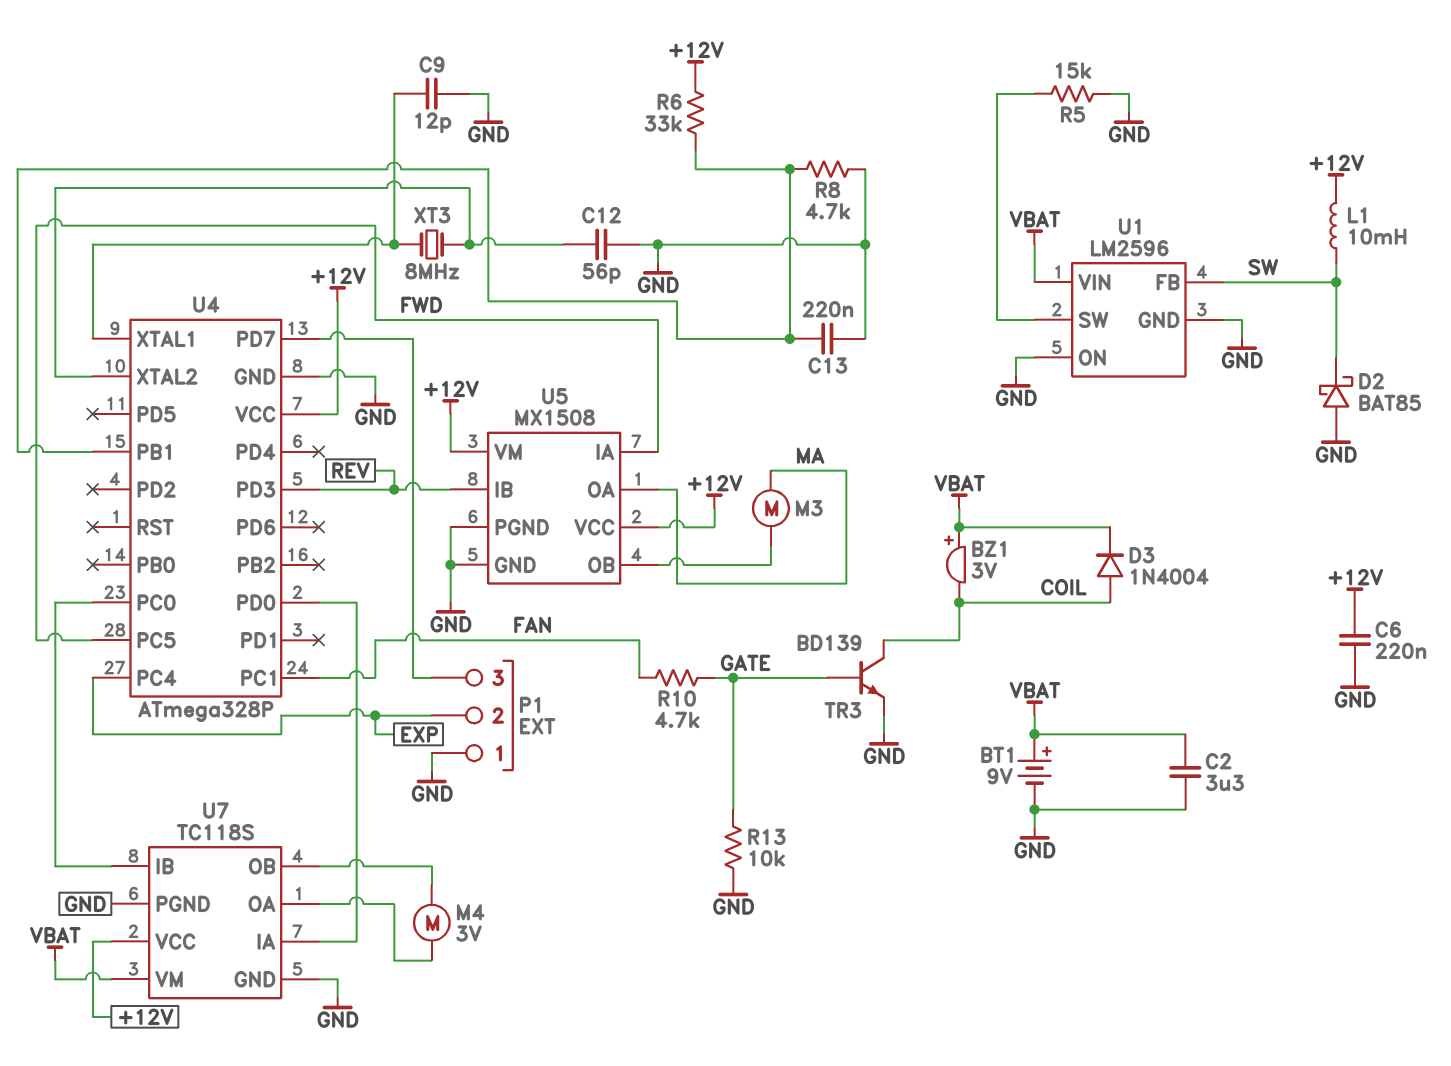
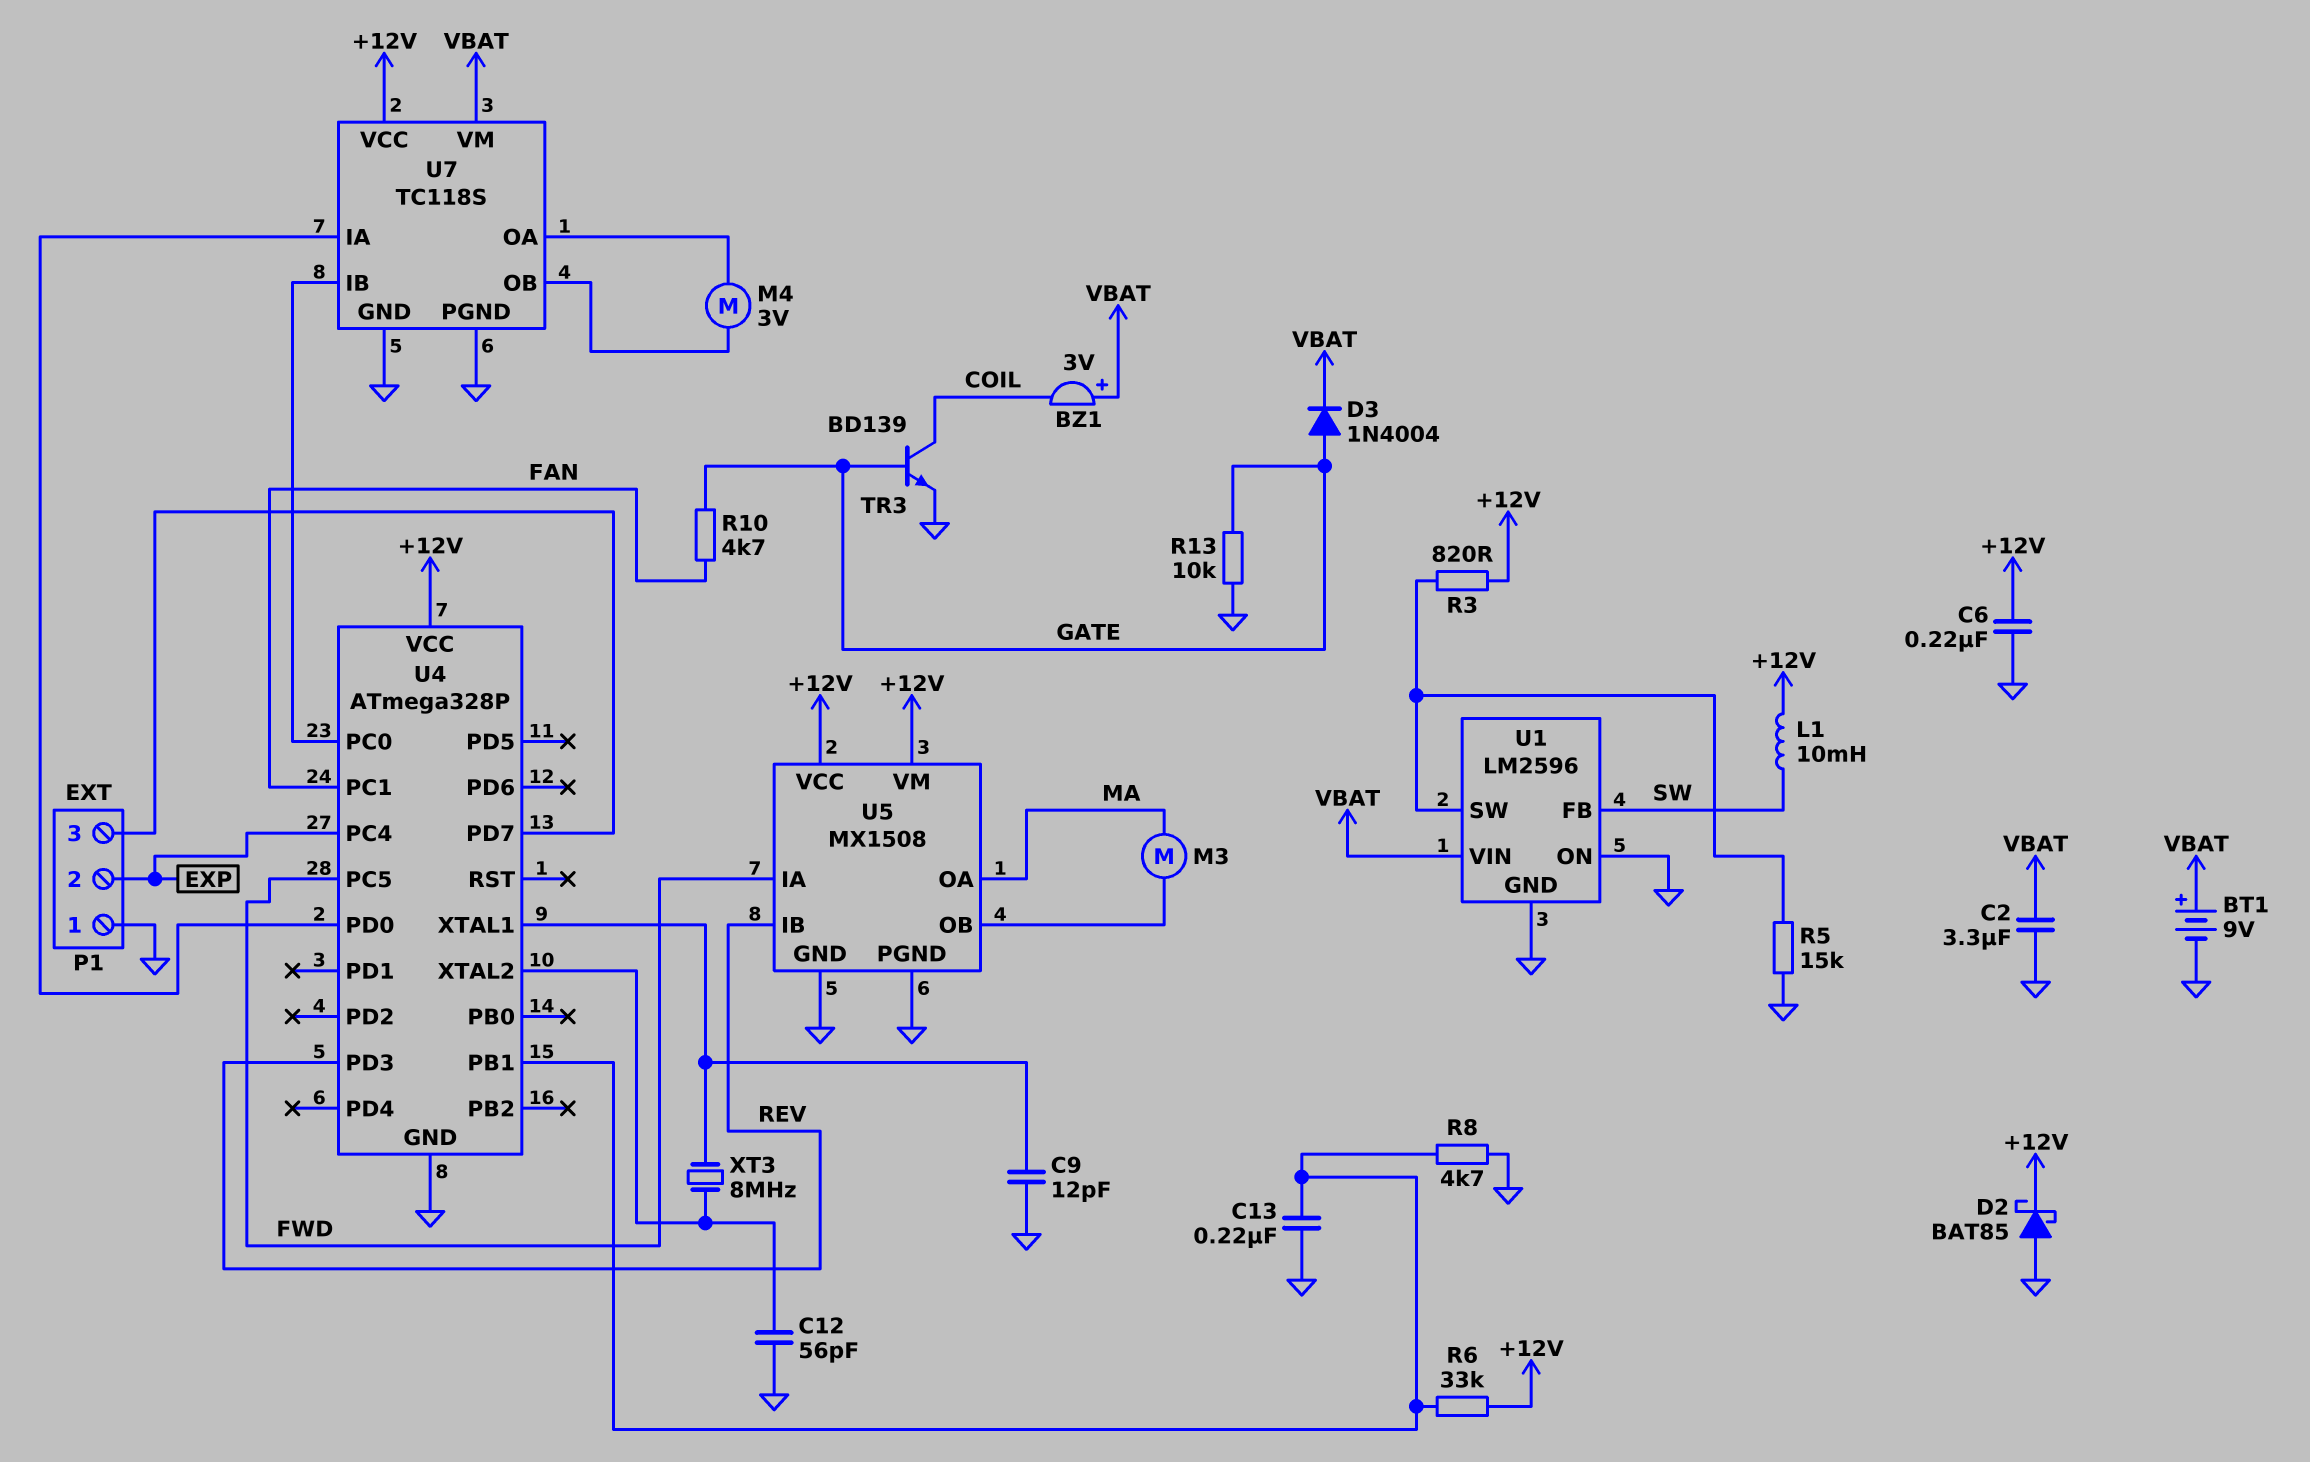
D2: schottky BAT85 (A GND, K SW) -> schottky BAT85 (A GND, K +12V)
D3: diode 1N4004 (A COIL, K VBAT) -> diode 1N4004 (A GATE, K VBAT)
R3: none -> 820 (+12V, U1/SW)

